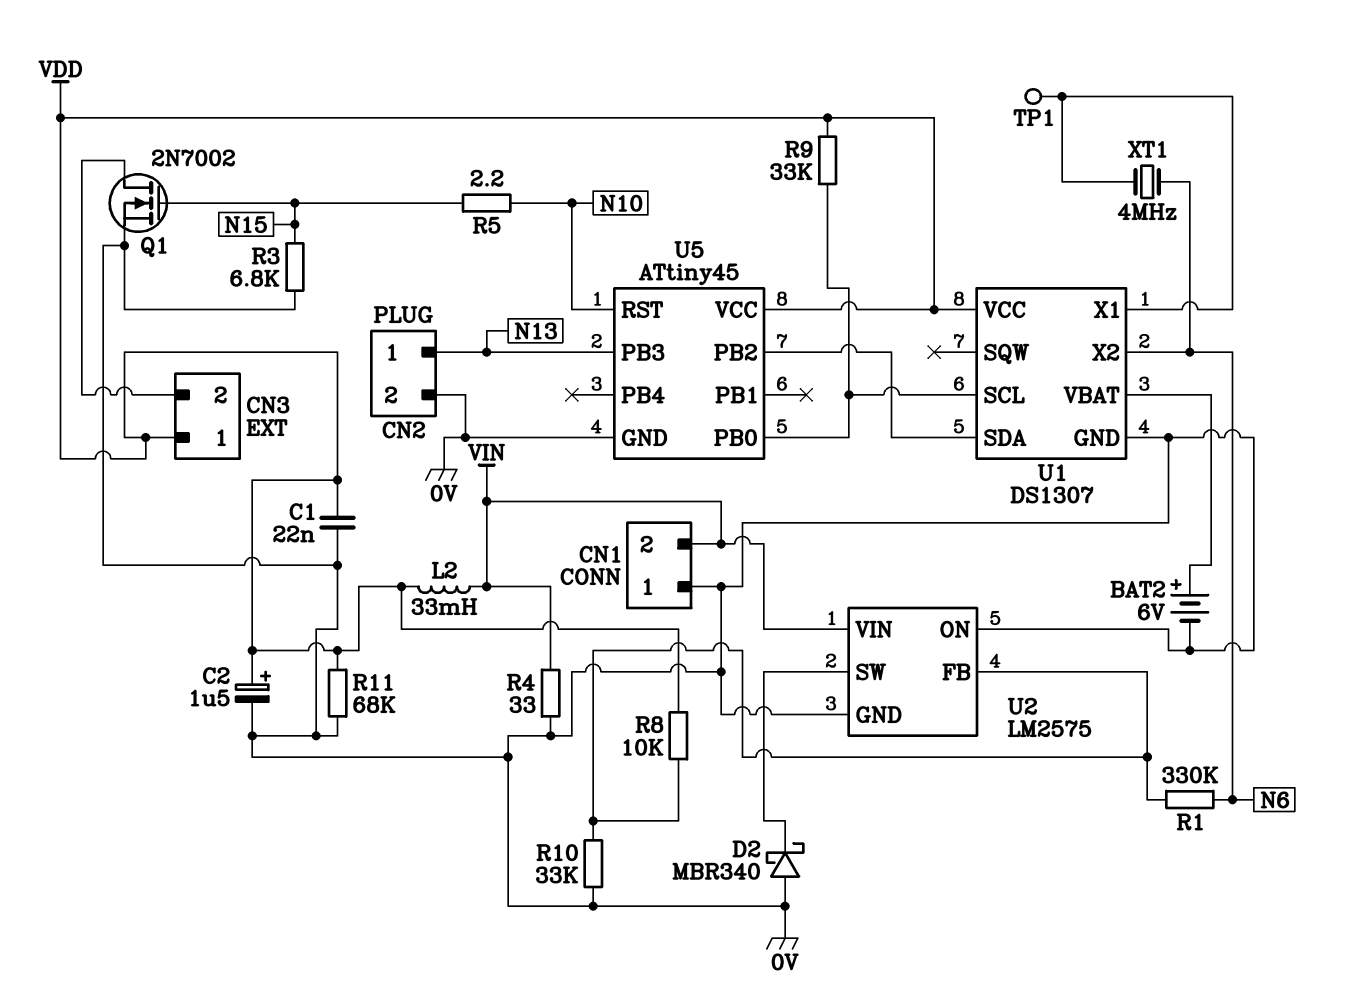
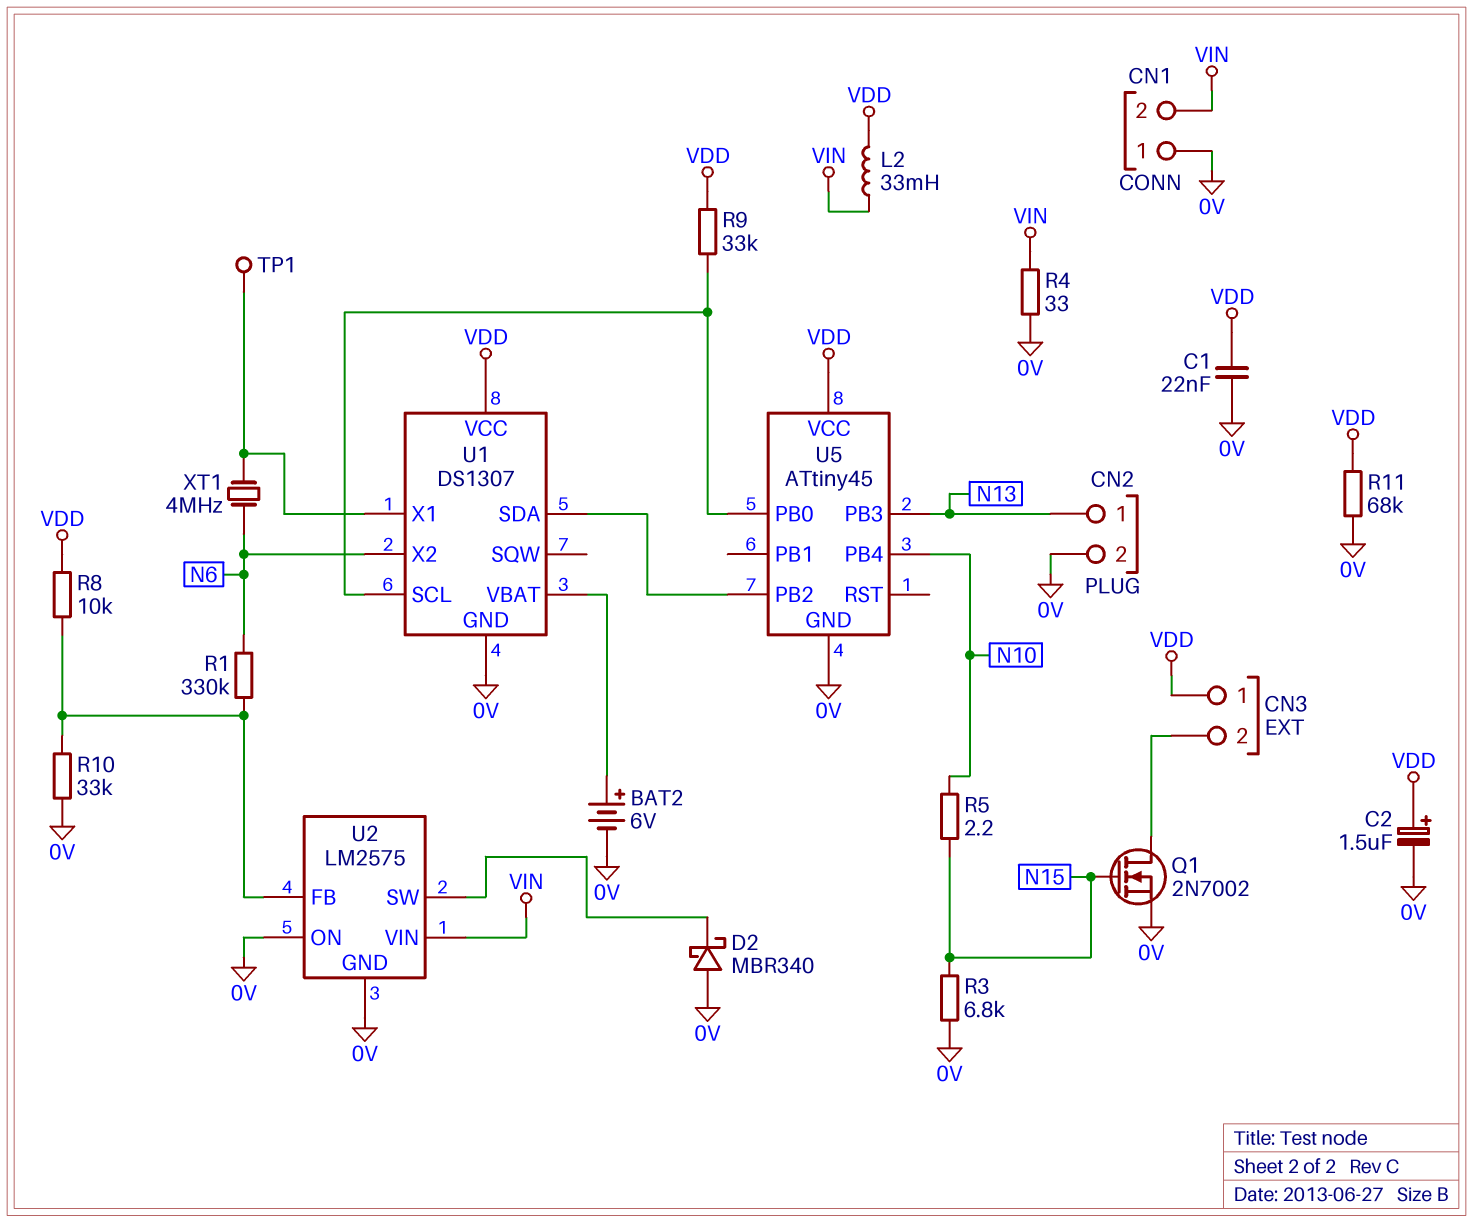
U5 pin PB4: none -> N10
U5 pin RST: N10 -> none

